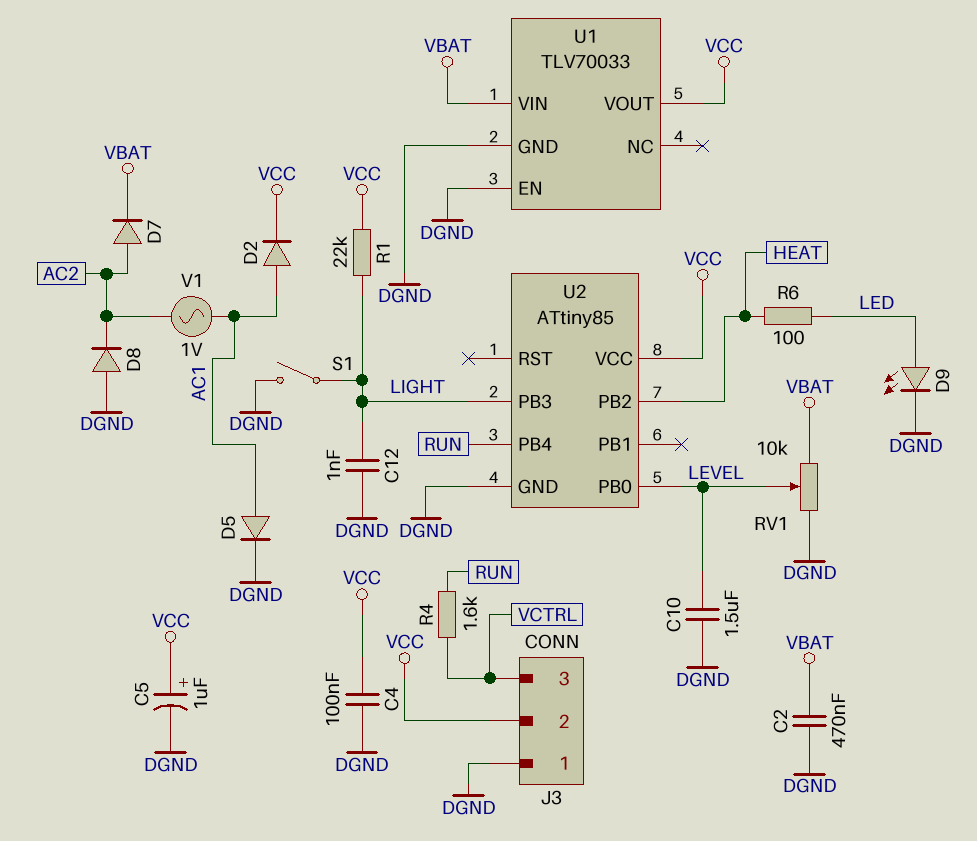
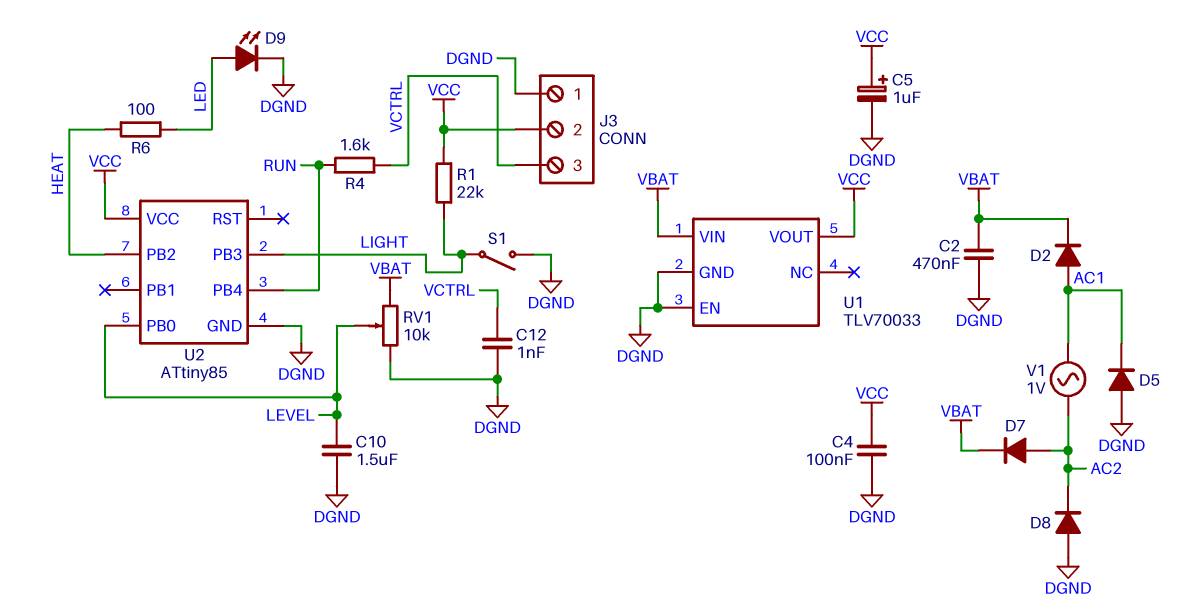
C12: 1nF (DGND, LIGHT) -> 1nF (DGND, VCTRL)
D2: diode (A AC1, K VCC) -> diode (A AC1, K VBAT)
D5: diode (A AC1, K DGND) -> diode (A DGND, K AC1)

